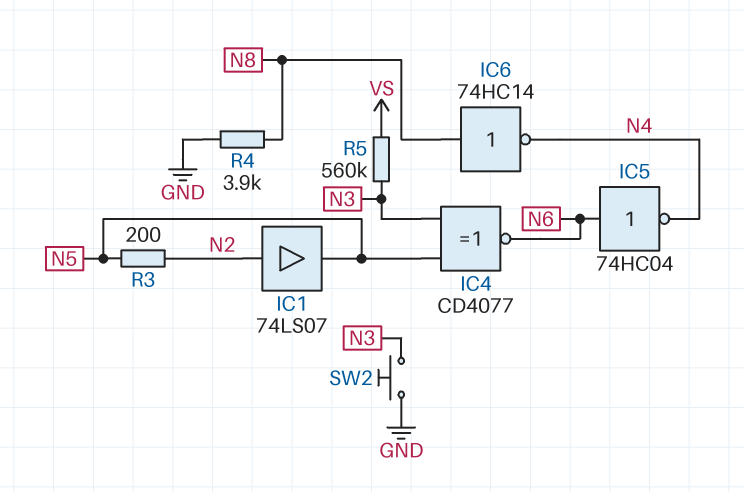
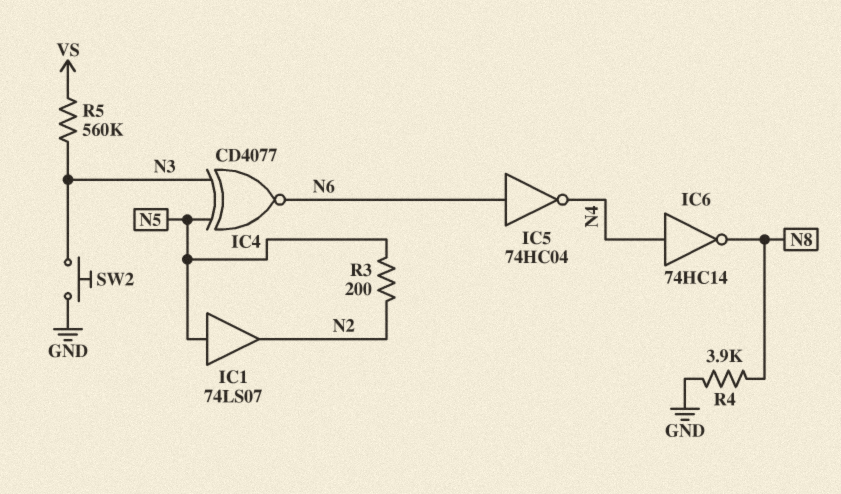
IC1: buffer 74LS07 (in N2, out N5) -> buffer 74LS07 (in N5, out N2)
IC6: NOT 74HC14 (in N8, out N4) -> NOT 74HC14 (in N4, out N8)

